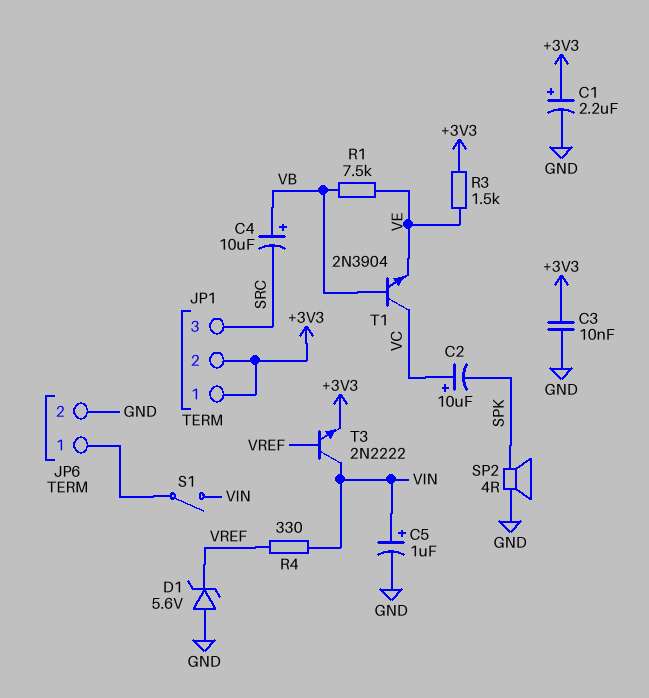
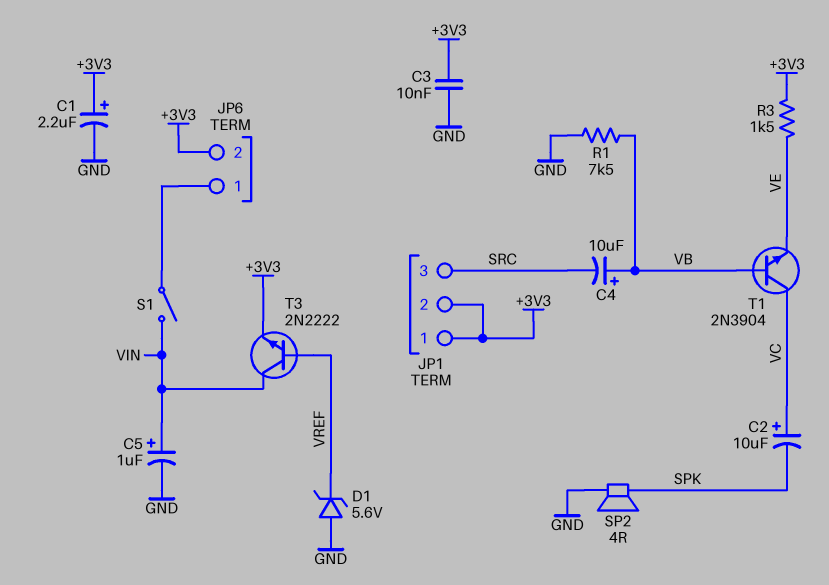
JP6 pin 2: GND -> +3V3
R1: 7.5k (VB, VE) -> 7.5k (GND, VB)
R4: 330 (VIN, VREF) -> none

